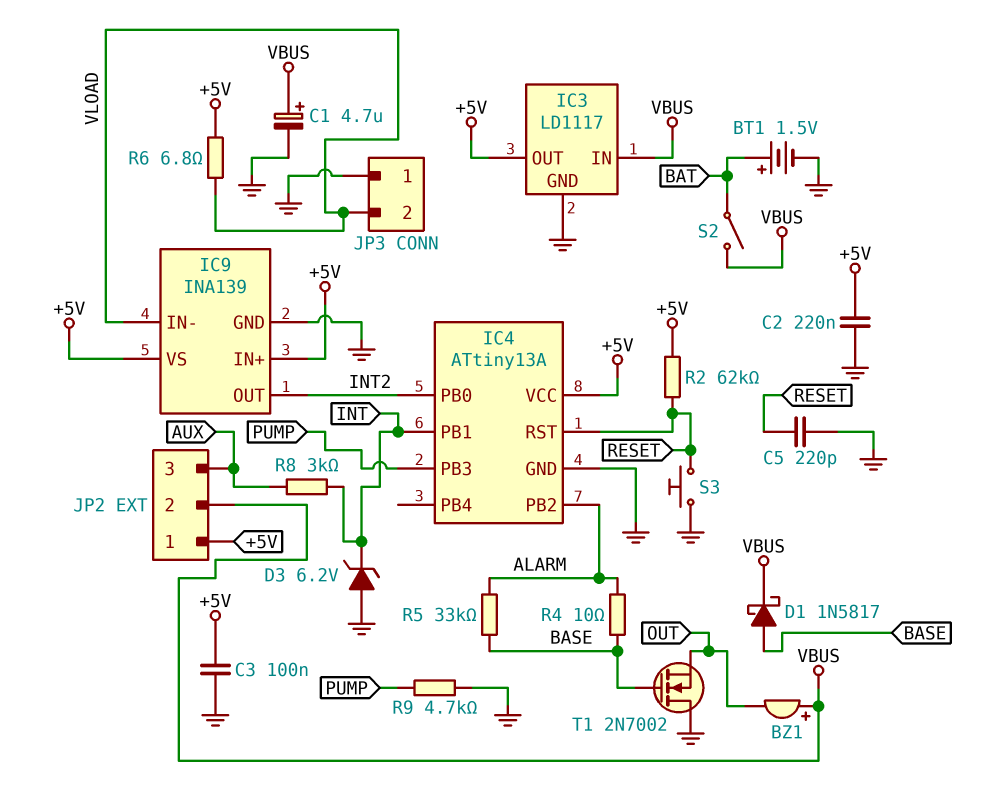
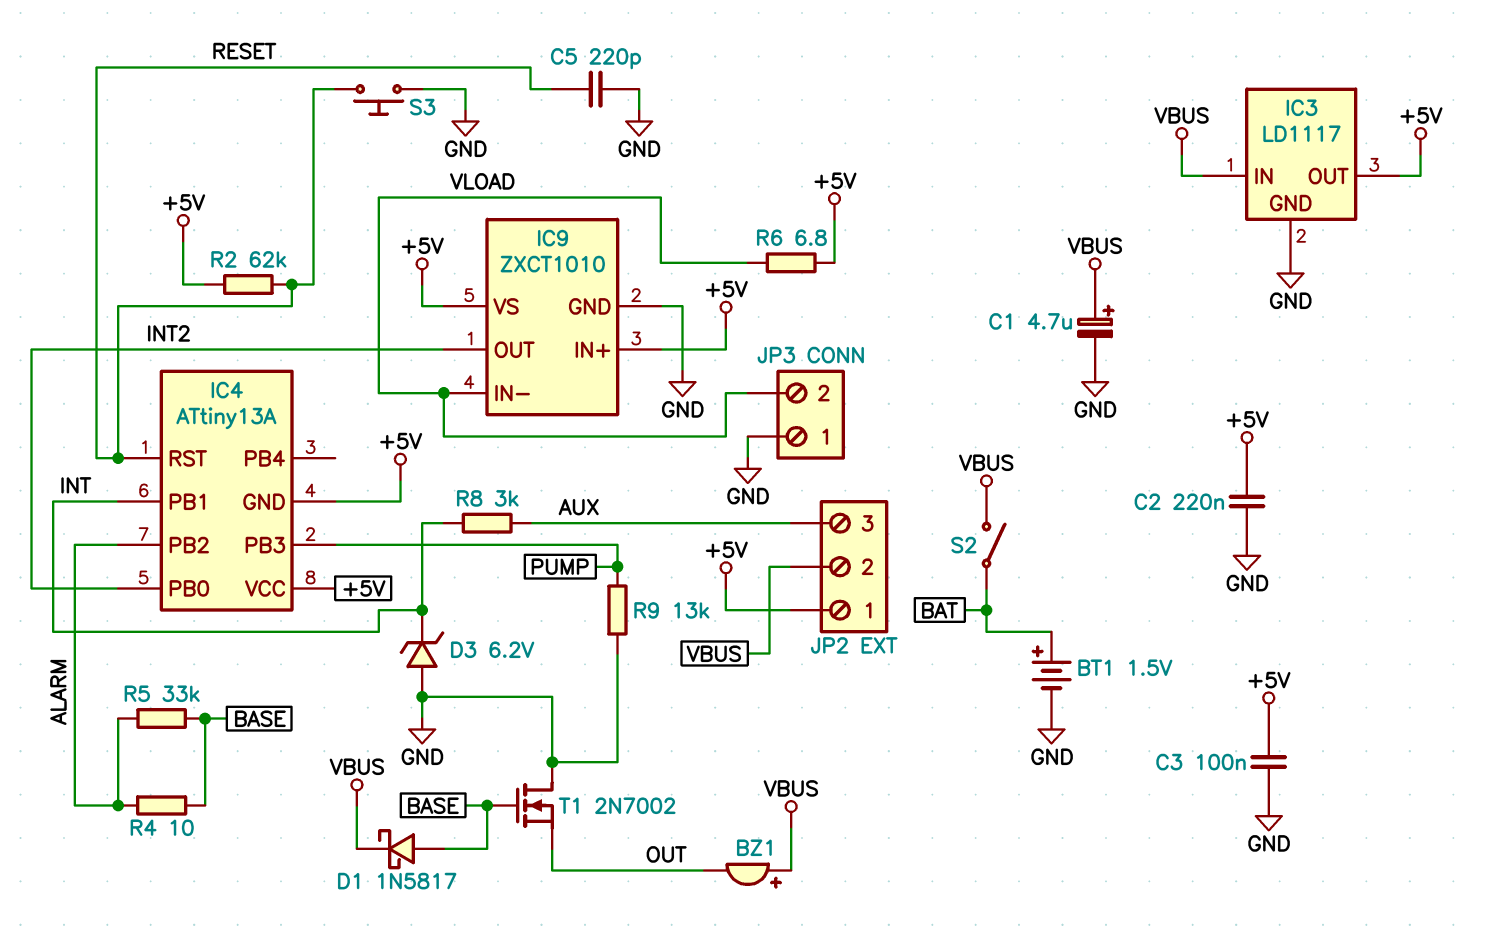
IC4 pin GND: GND -> +5V
IC9: INA139 -> ZXCT1010
R9: 4.7k (GND, PUMP) -> 13k (GND, PUMP)

